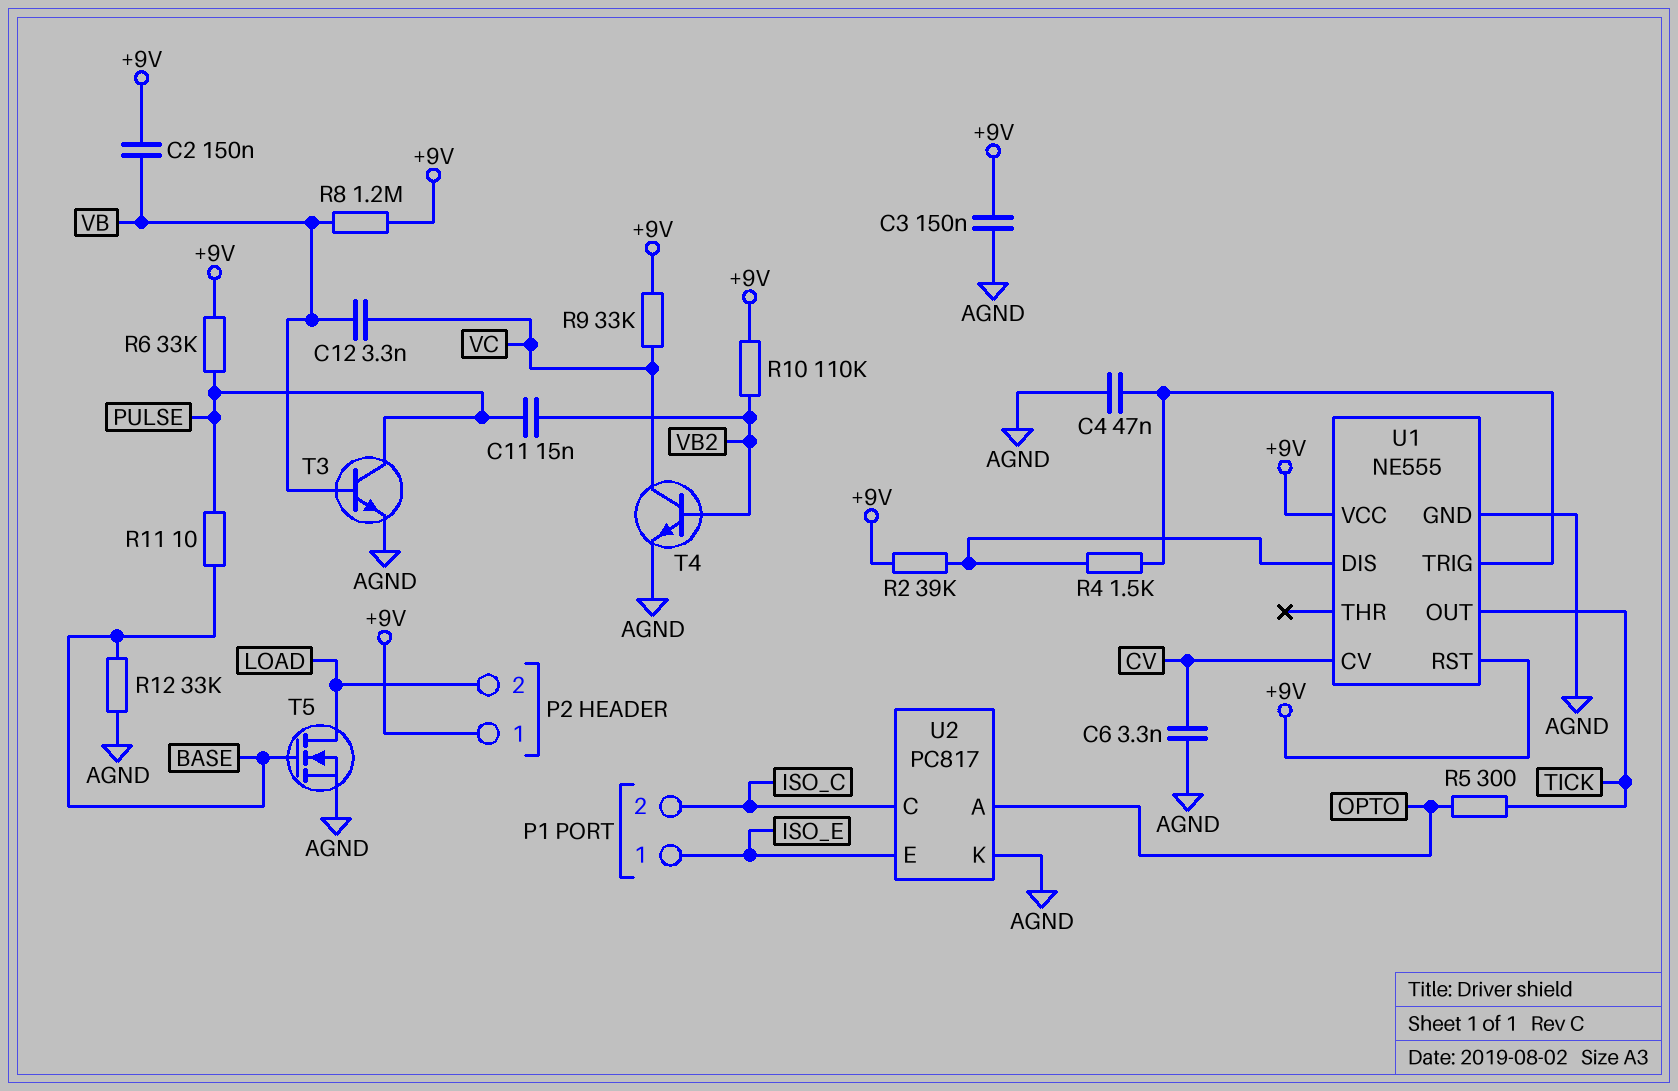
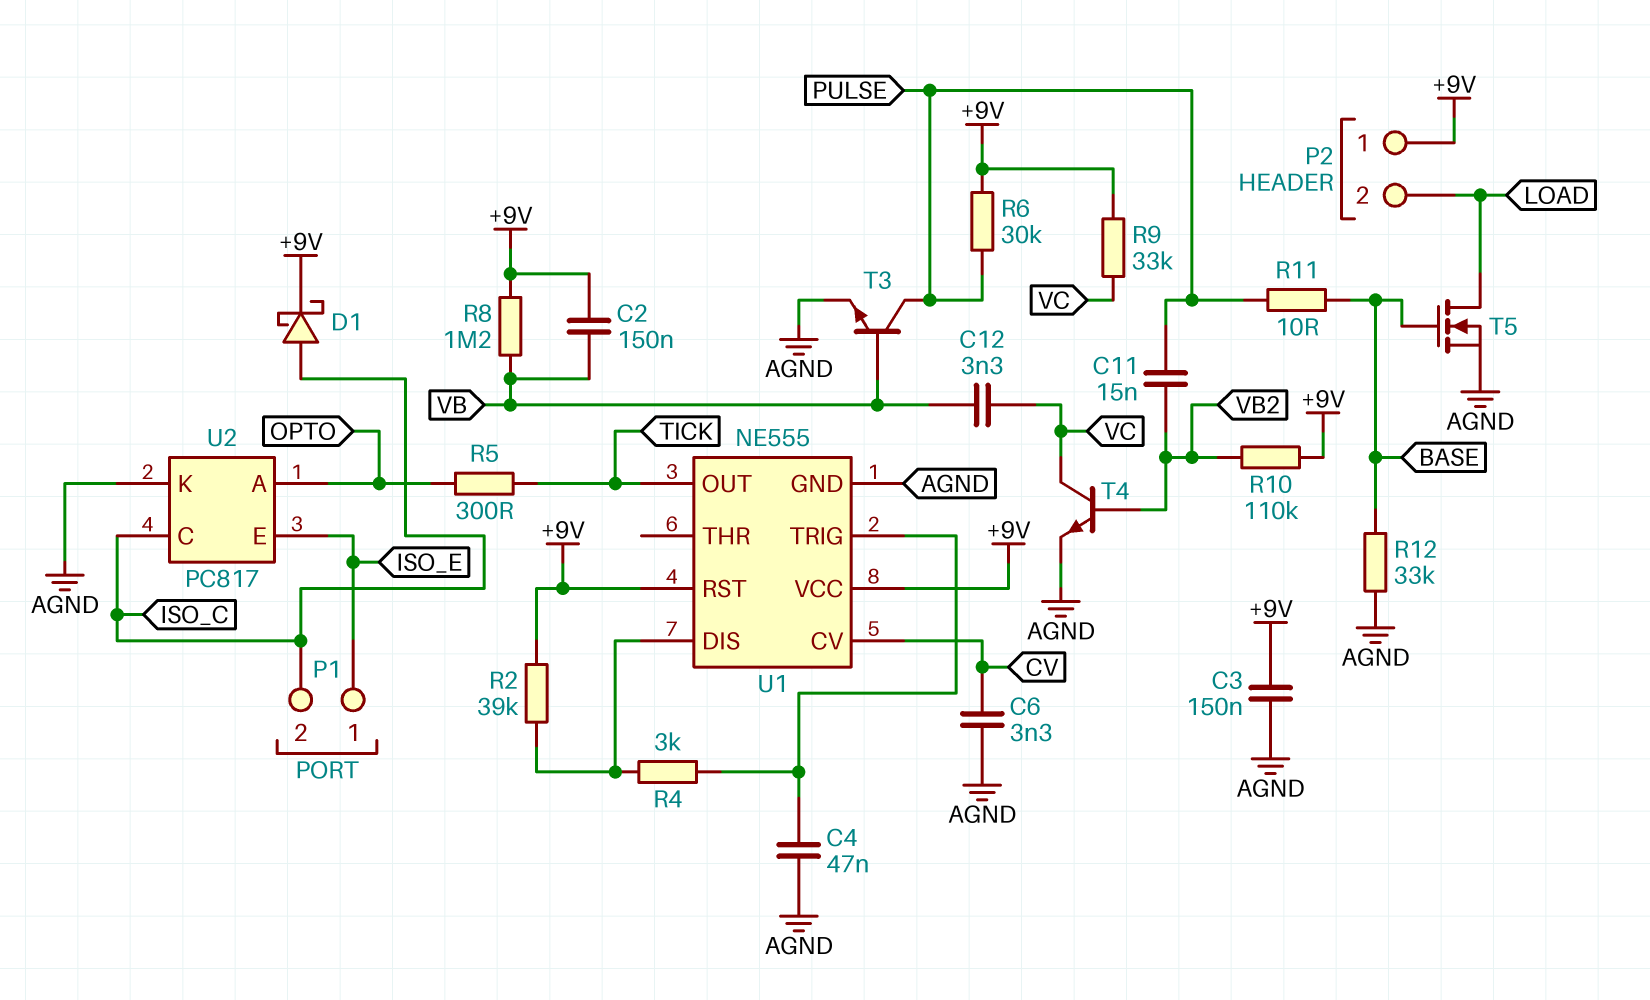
D1: none -> schottky (A ISO_C, K +9V)
R4: 1.5k (U1/DIS, U1/TRIG) -> 3k (U1/DIS, U1/TRIG)
R6: 33k (+9V, PULSE) -> 30k (+9V, PULSE)

